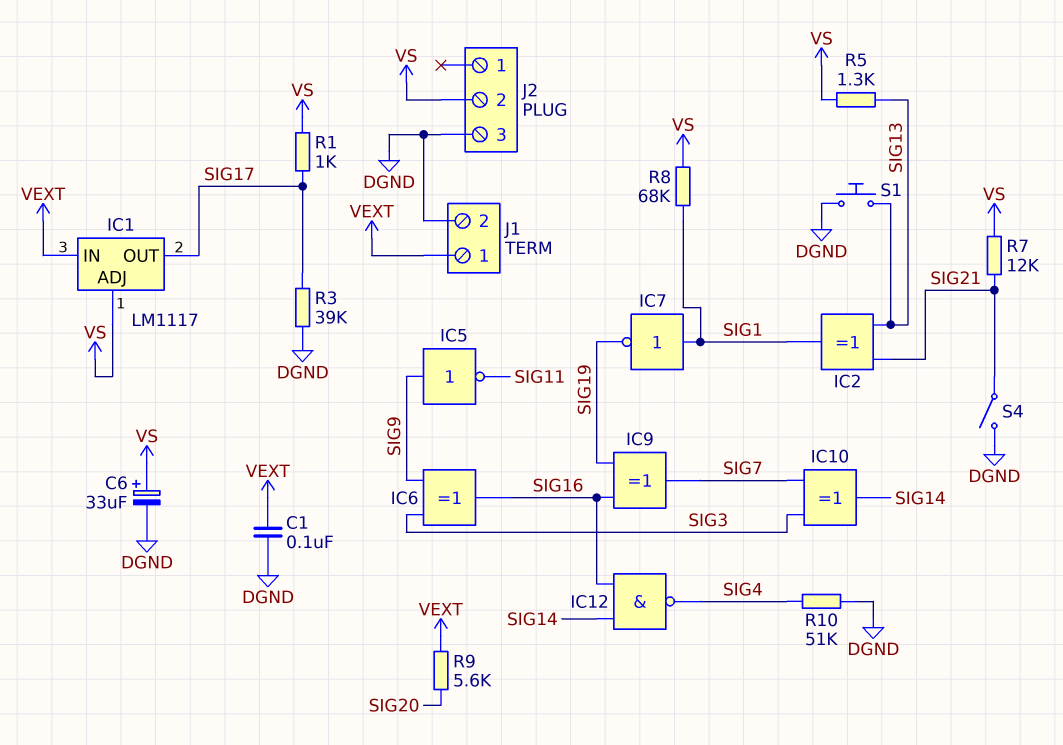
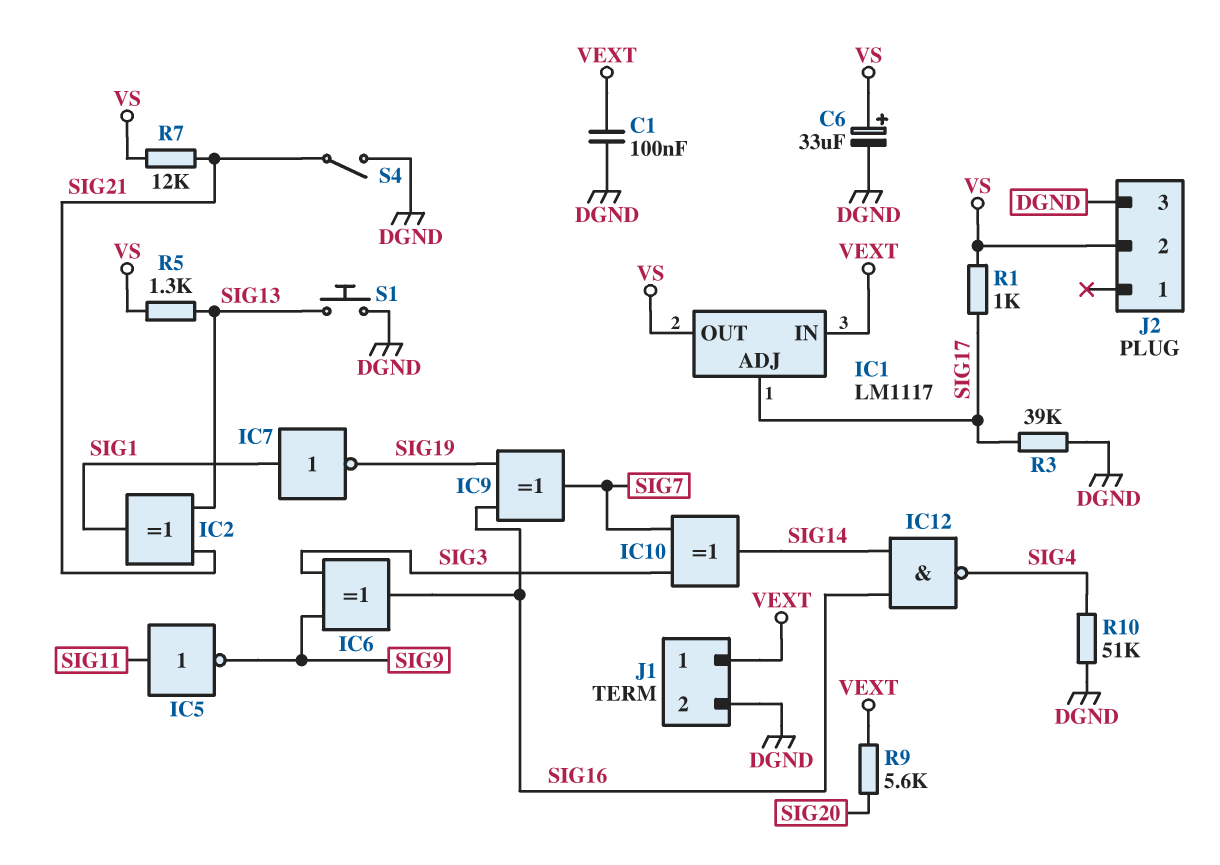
IC1 pin ADJ: VS -> SIG17
IC1 pin OUT: SIG17 -> VS
IC5: NOT (in SIG9, out SIG11) -> NOT (in SIG11, out SIG9)
R8: 68k (SIG1, VS) -> none

